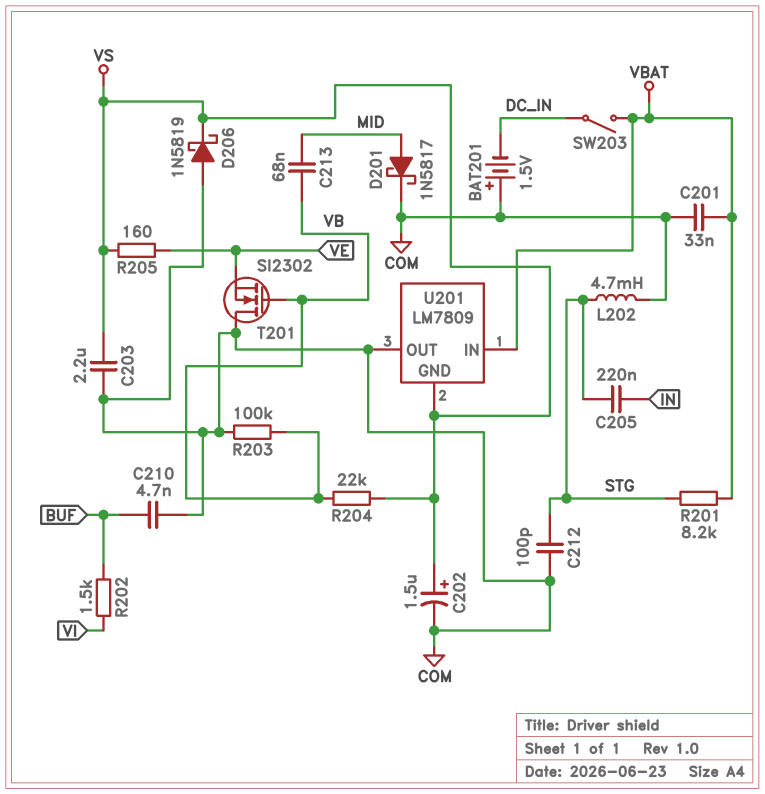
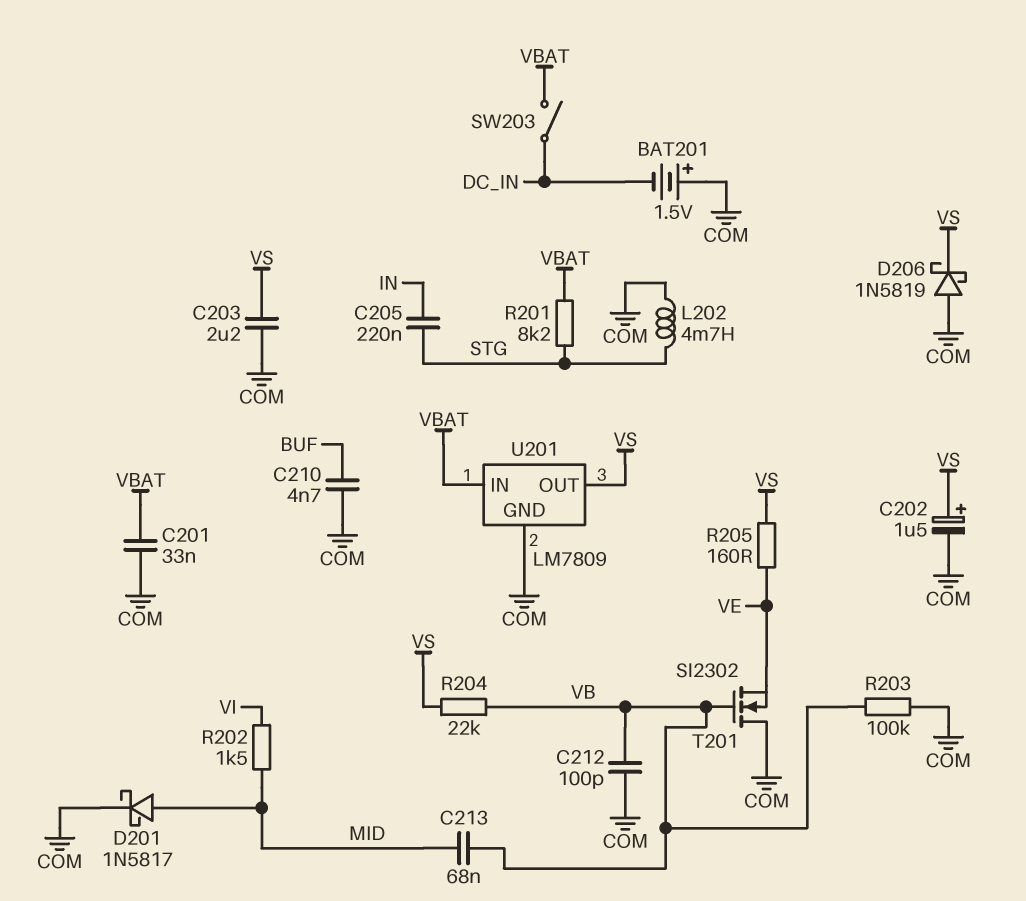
C212: 100pF (COM, STG) -> 100pF (COM, VB)
R202: 1.5k (BUF, VI) -> 1.5k (MID, VI)
U201 pin GND: VS -> COM
U201 pin OUT: COM -> VS

